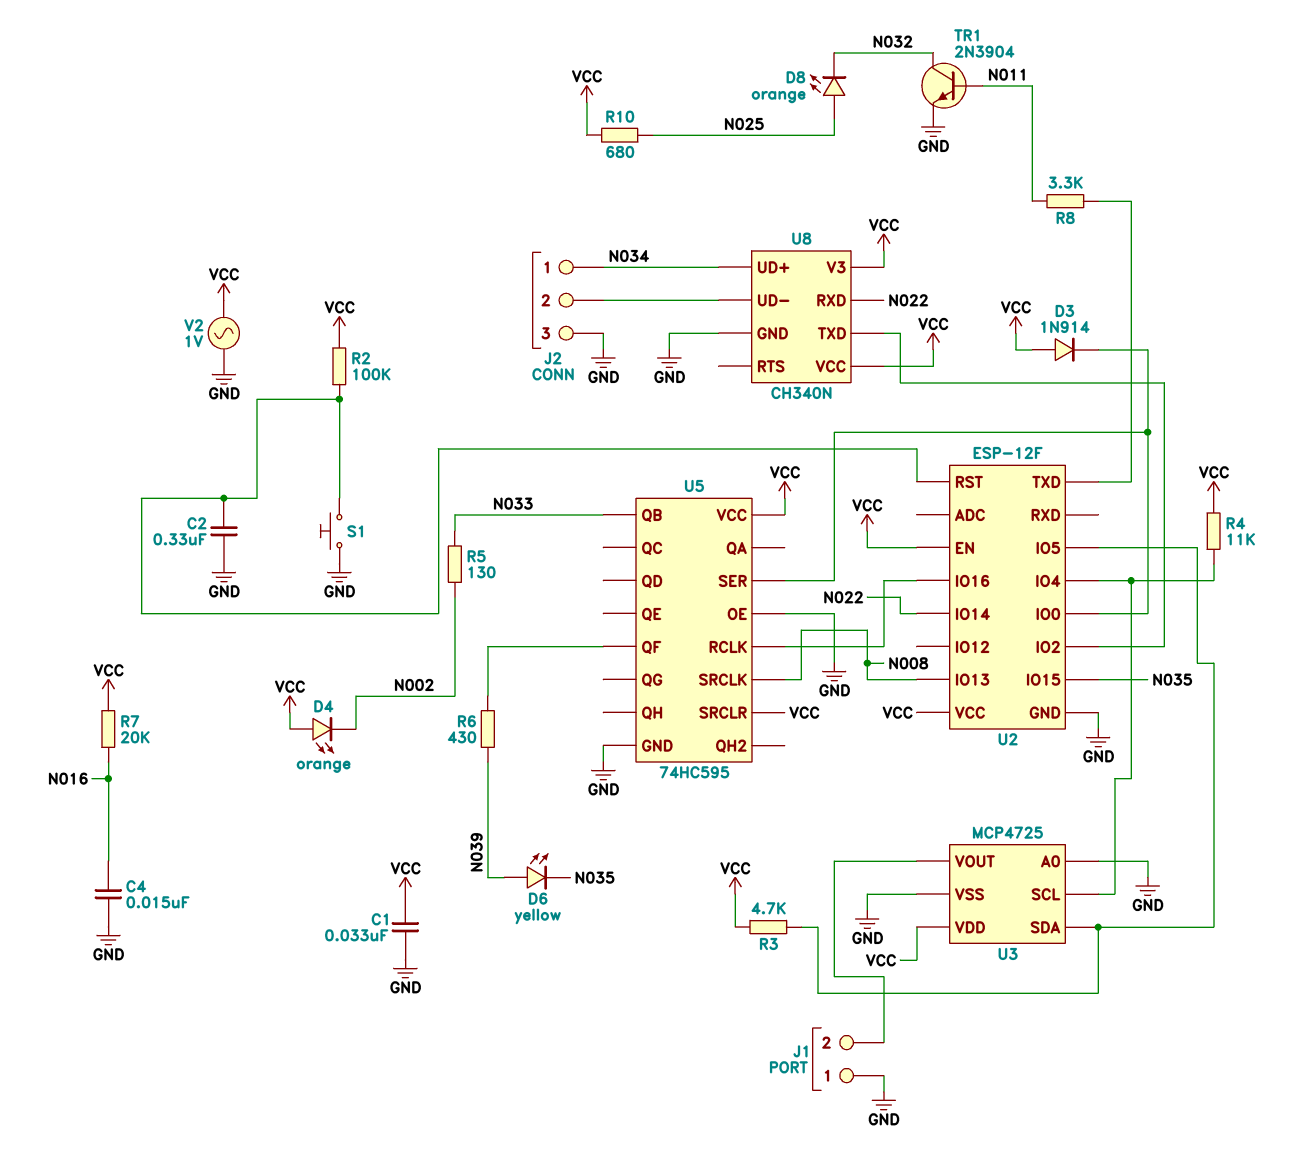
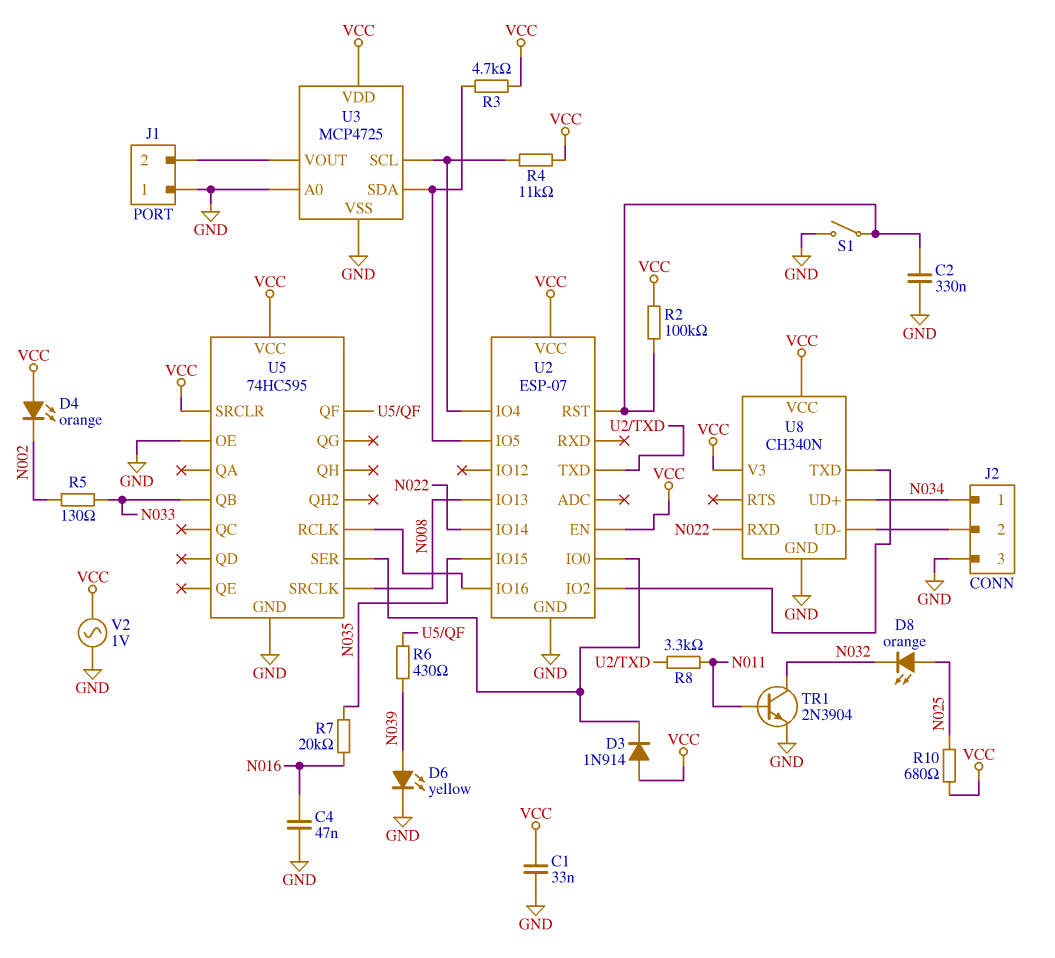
C4: 15nF (GND, N016) -> 47nF (GND, N016)
D6: LED yellow (A N039, K N035) -> LED yellow (A N039, K GND)
R7: 20k (N016, VCC) -> 20k (N016, N035)
S1: button (GND, U2/RST) -> switch (GND, U2/RST)
U2: ESP-12F -> ESP-07

